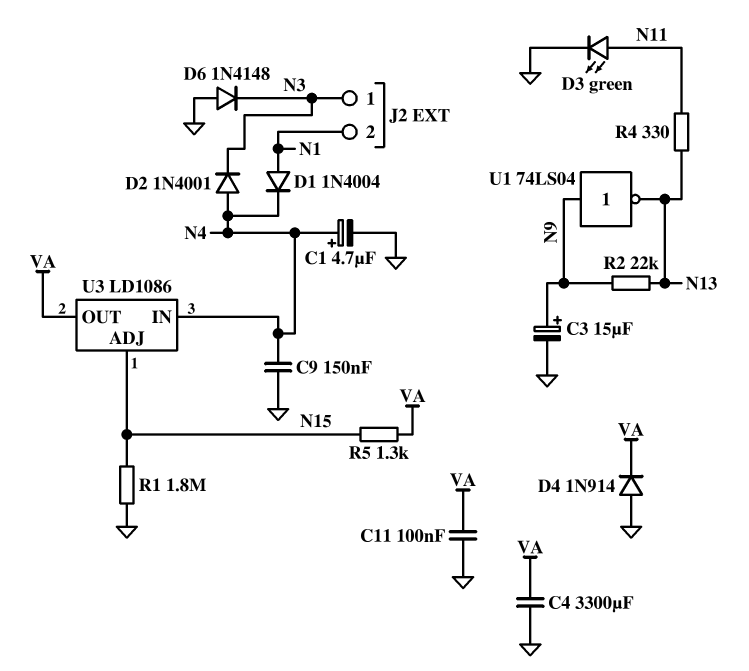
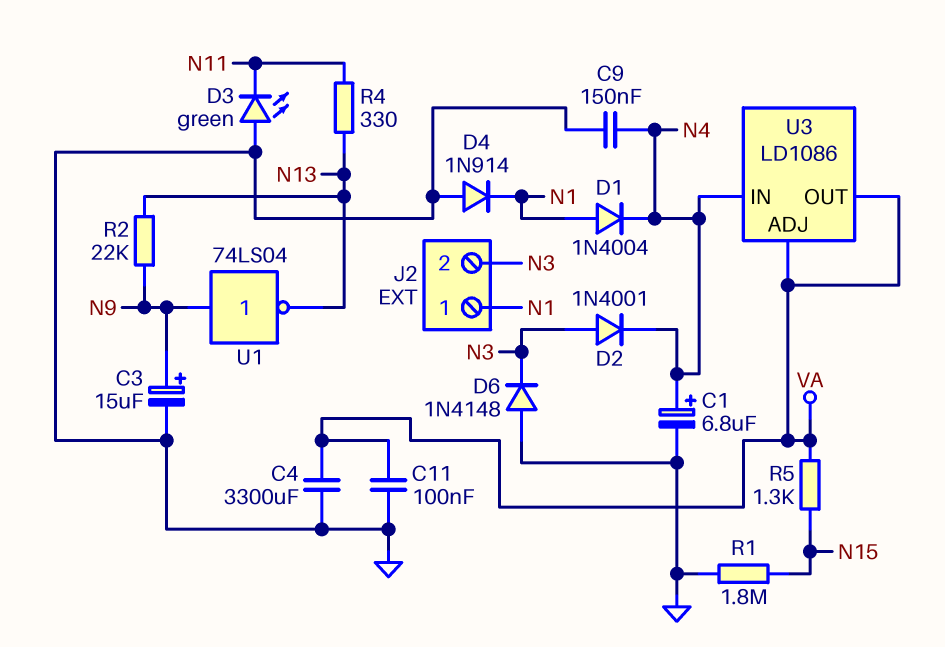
C1: 4.7uF (plus N4, minus GND) -> 6.8uF (plus N4, minus GND)
D2: diode 1N4001 (A N4, K N3) -> diode 1N4001 (A N3, K N4)
D3: LED green (A N11, K GND) -> LED green (A GND, K N11)
D4: diode 1N914 (A GND, K VA) -> diode 1N914 (A GND, K N1)
J2 pin 1: N3 -> N1
J2 pin 2: N1 -> N3
U3 pin ADJ: N15 -> VA

